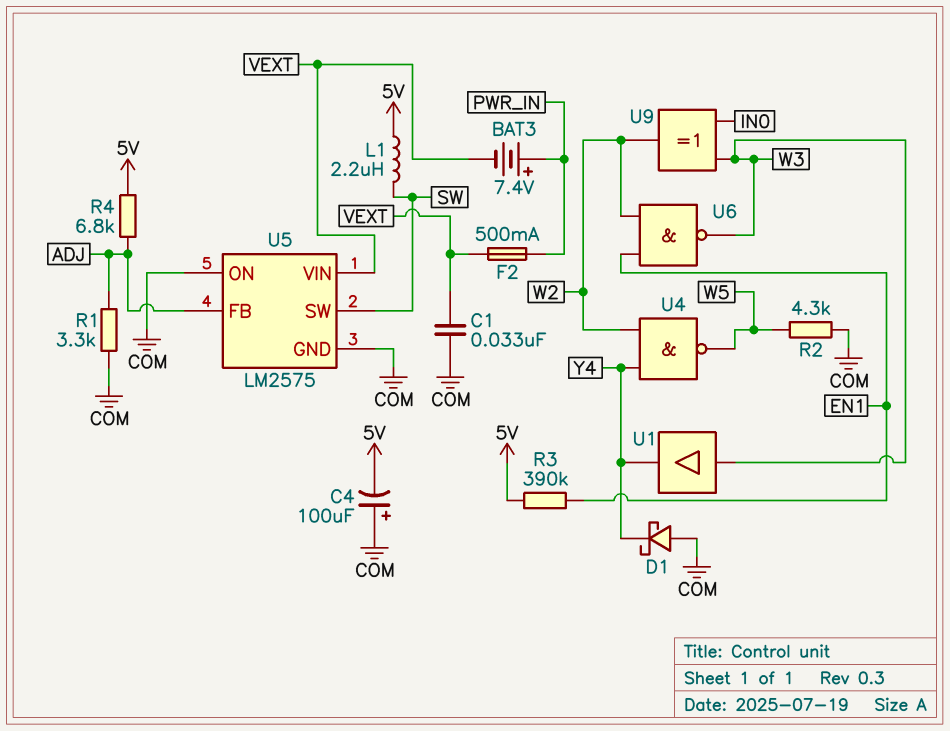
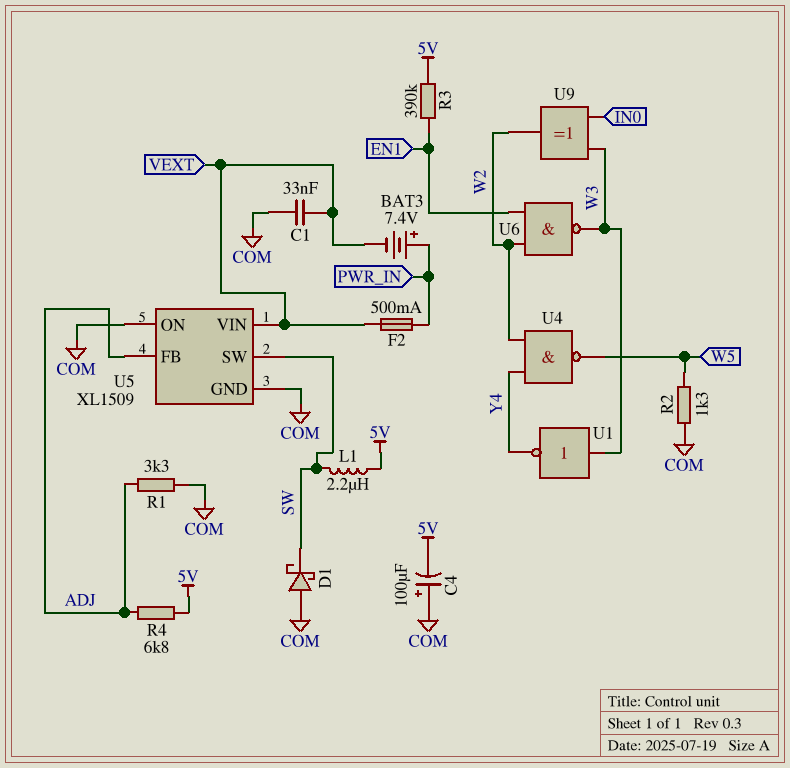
D1: schottky (A COM, K Y4) -> schottky (A COM, K SW)
R2: 4.3k (COM, W5) -> 1.3k (COM, W5)
U1: buffer (in W3, out Y4) -> NOT (in W3, out Y4)
U5: LM2575 -> XL1509

